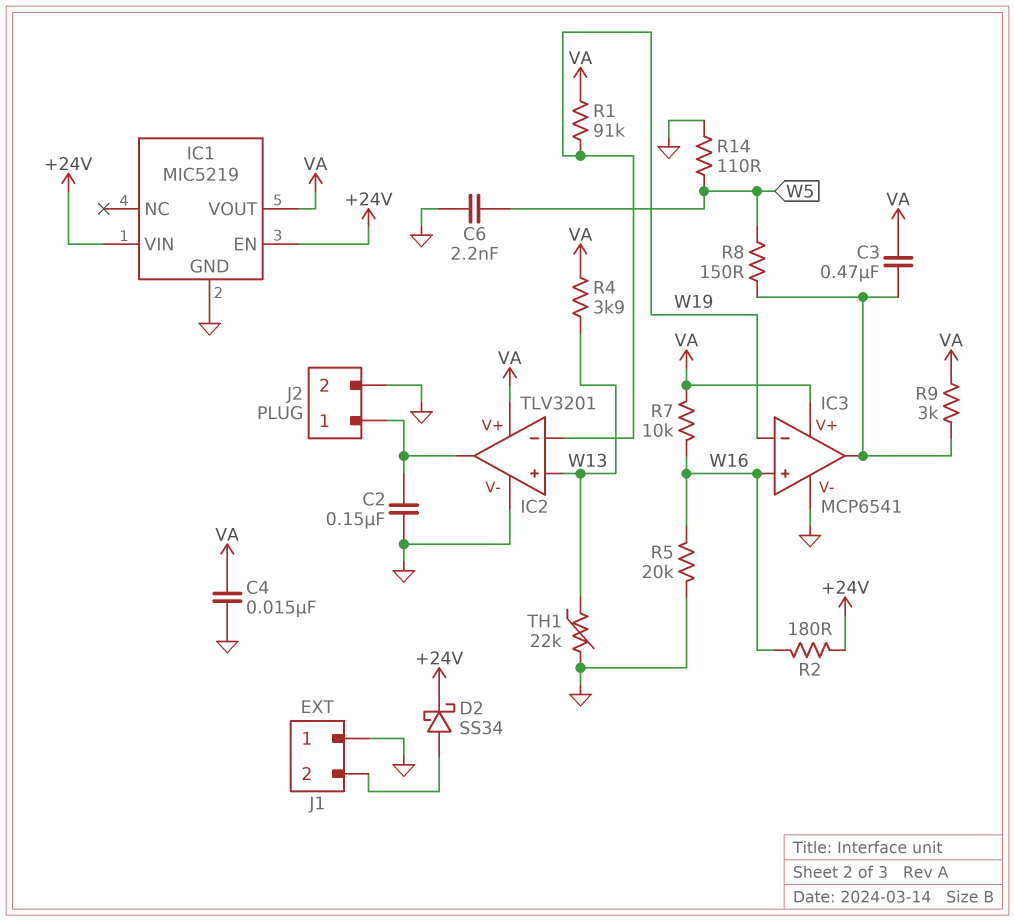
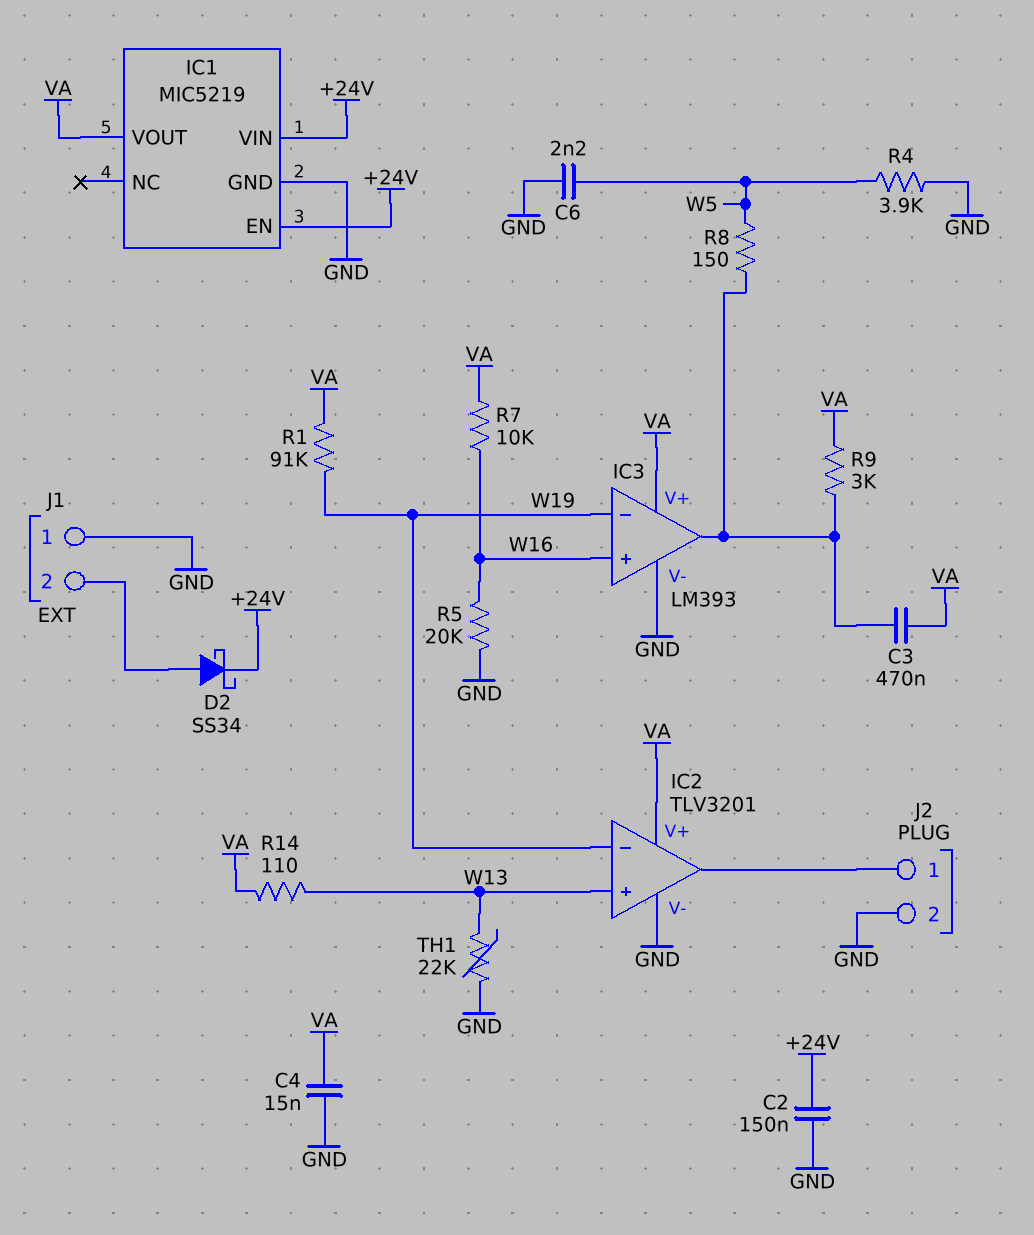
C2: 150nF (GND, IC2/out) -> 150nF (+24V, GND)
IC3: MCP6541 -> LM393
R2: 180 (+24V, W16) -> none
R4: 3.9k (VA, W13) -> 3.9k (GND, W5)
R14: 110 (GND, W5) -> 110 (VA, W13)

